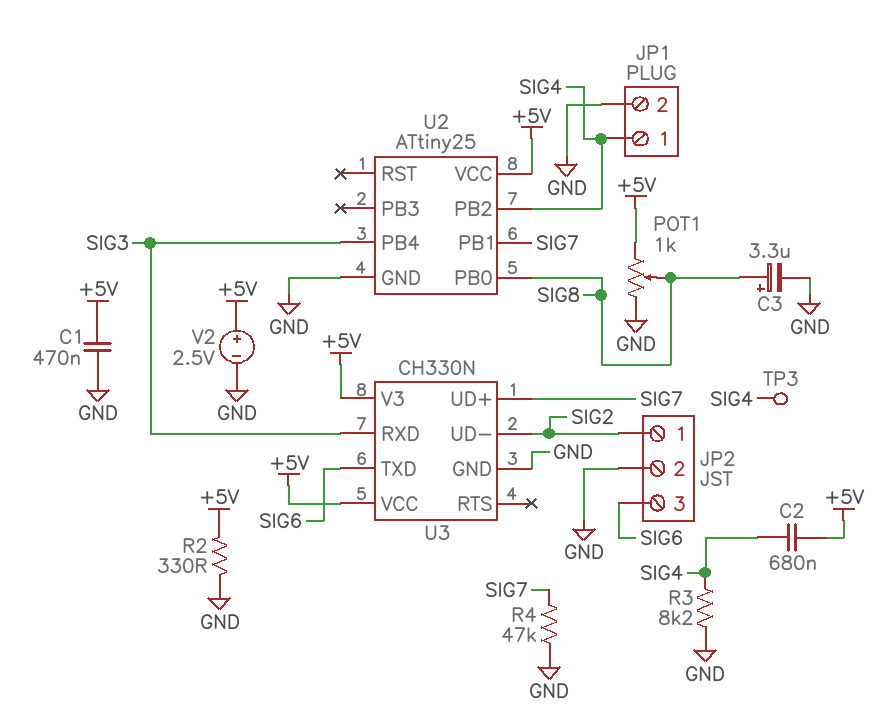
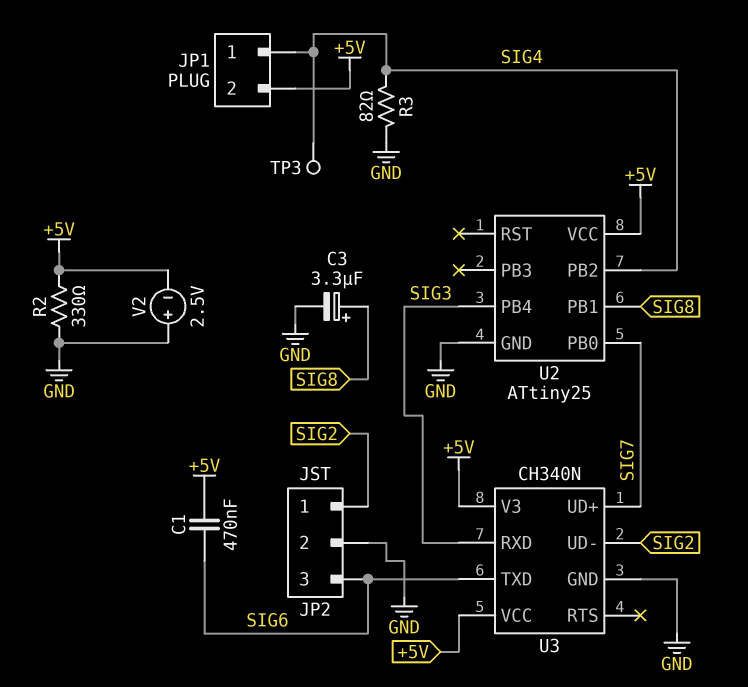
C1: 470nF (+5V, GND) -> 470nF (+5V, SIG6)
C2: 680nF (+5V, SIG4) -> none
JP1 pin 2: GND -> +5V
POT1: 1k (+5V, GND, wiper SIG8) -> none
R3: 8.2k (GND, SIG4) -> 82 (GND, SIG4)
R4: 47k (GND, SIG7) -> none
U2 pin PB0: SIG8 -> SIG7
U2 pin PB1: SIG7 -> SIG8
U3: CH330N -> CH340N
V2: 2.5V (plus +5V, minus GND) -> 2.5V (plus GND, minus +5V)

